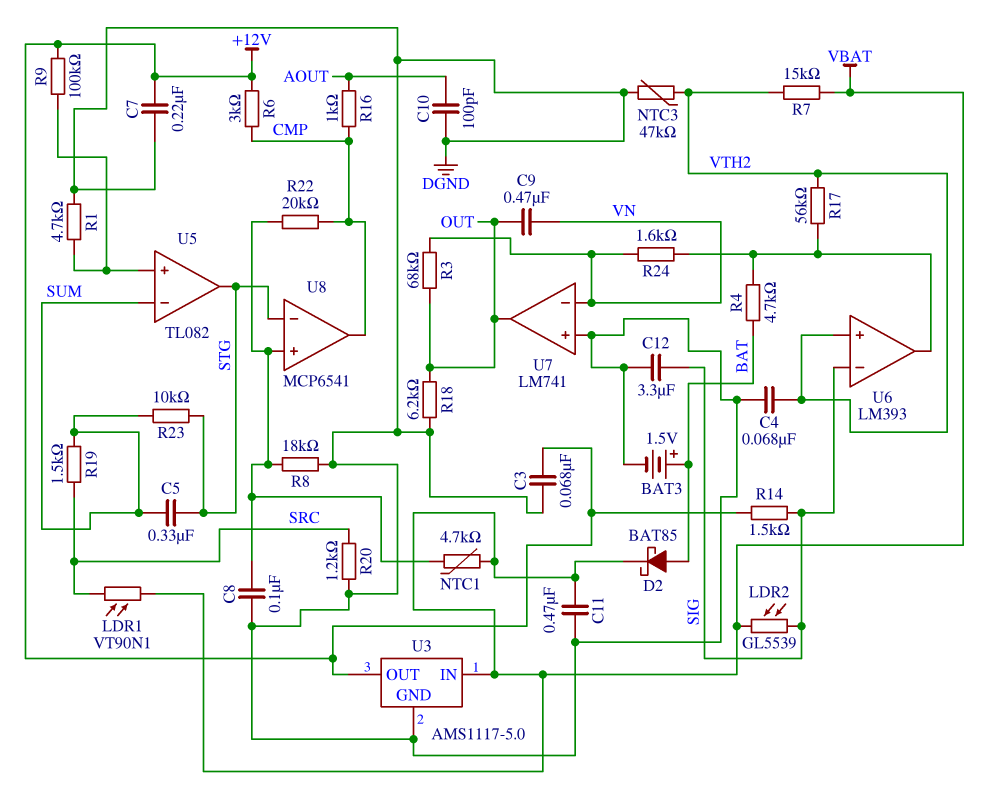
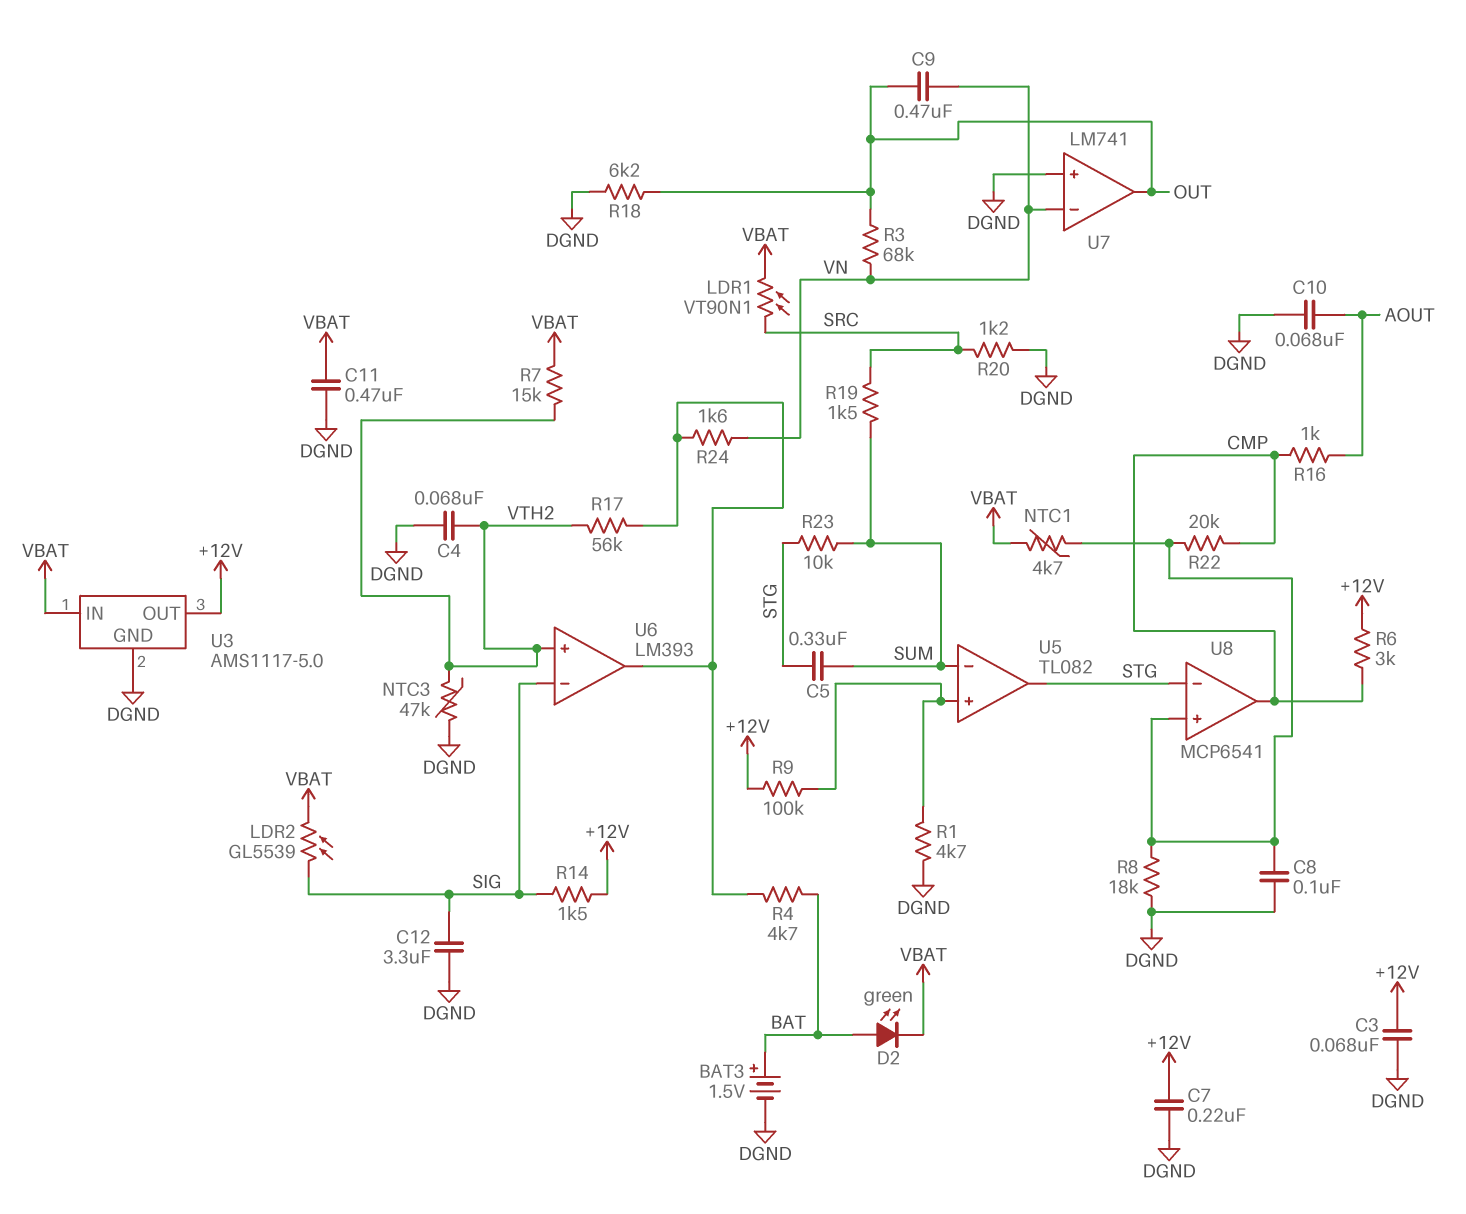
C10: 100pF (AOUT, DGND) -> 68nF (AOUT, DGND)
D2: schottky BAT85 (A BAT, K VBAT) -> LED green (A BAT, K VBAT)

